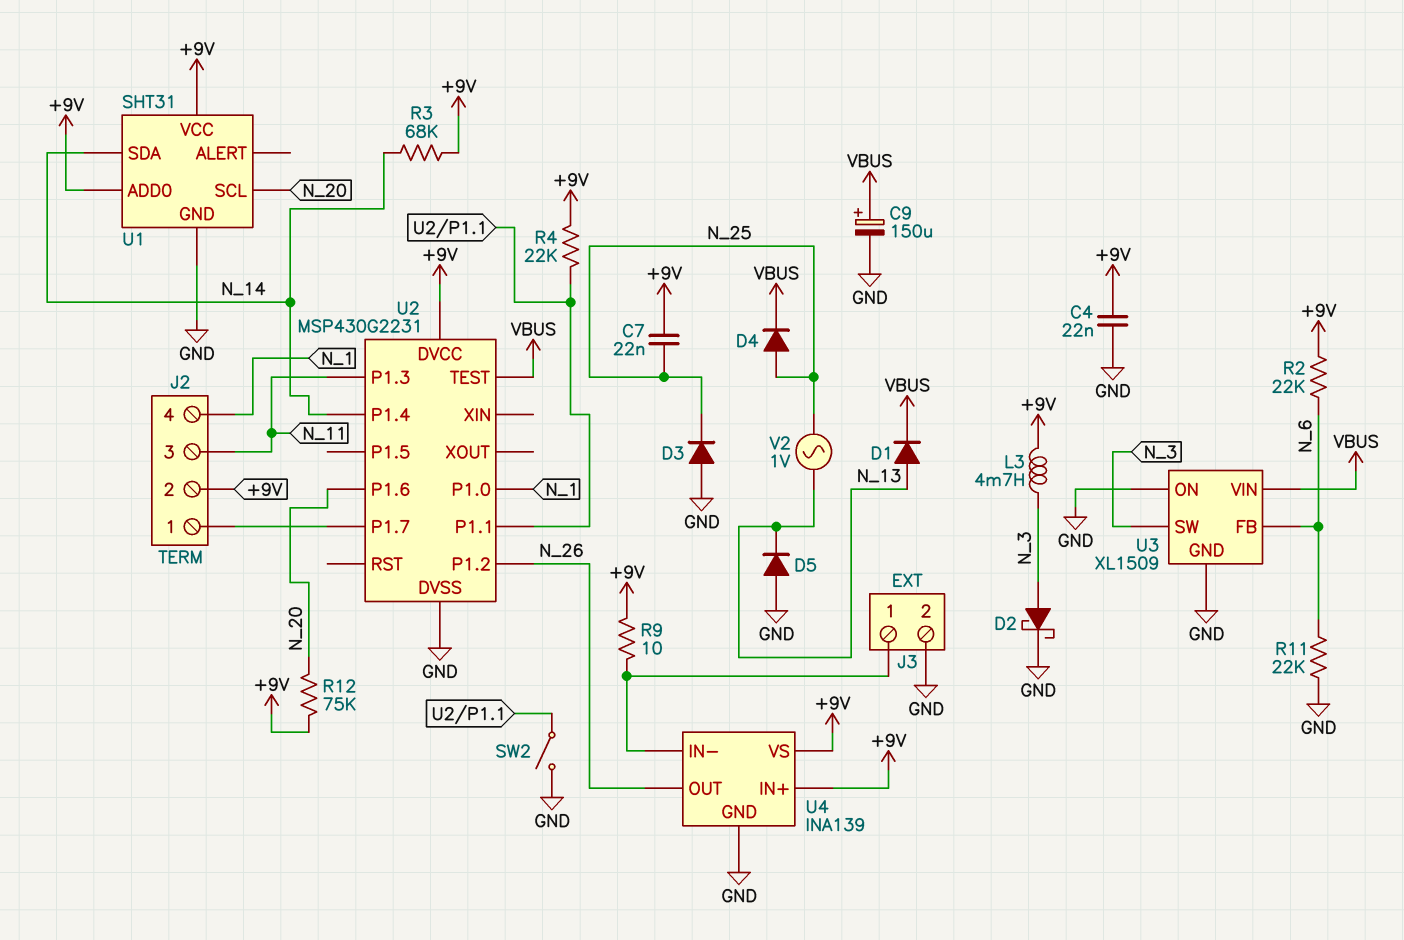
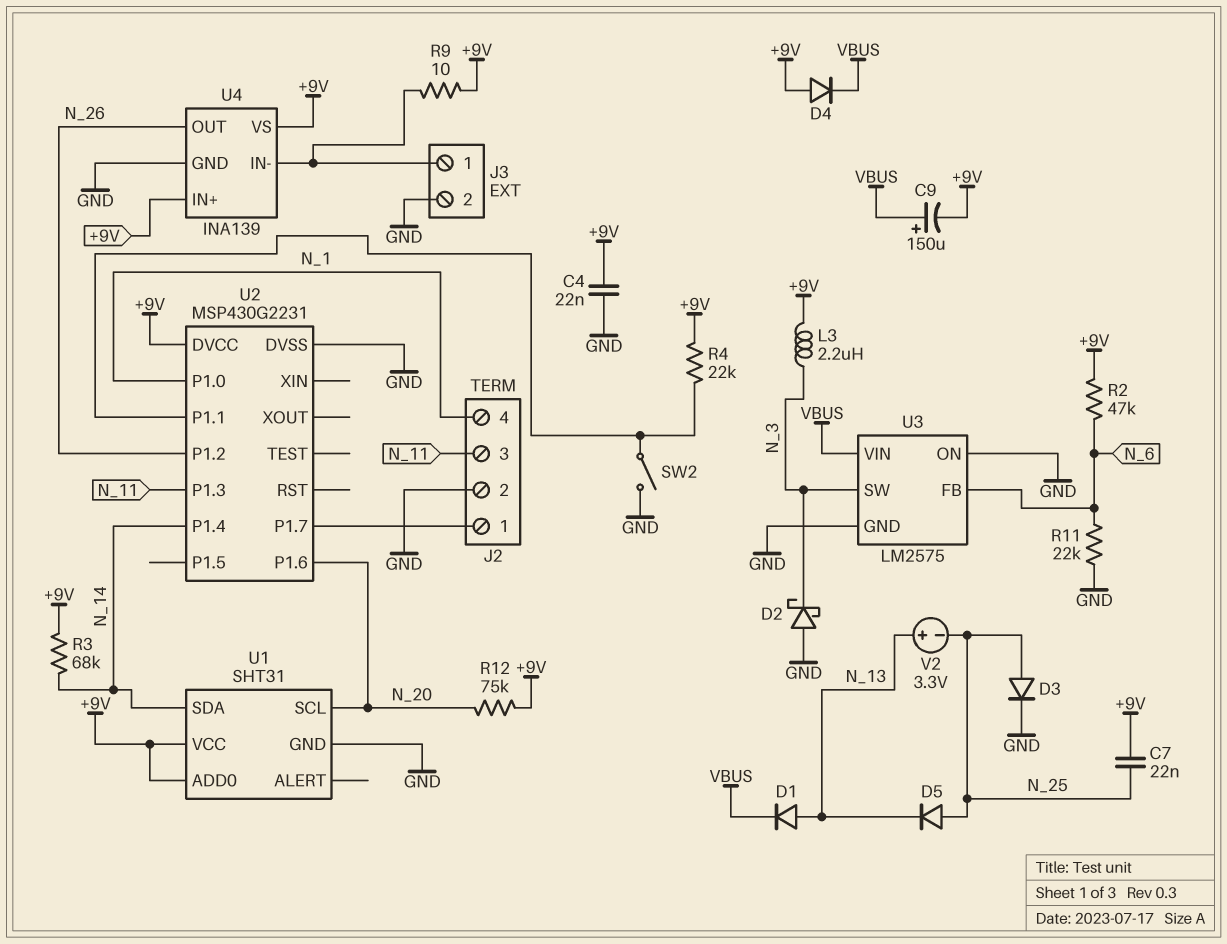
C9: 150uF (plus VBUS, minus GND) -> 150uF (plus VBUS, minus +9V)
D2: schottky (A N_3, K GND) -> schottky (A GND, K N_3)
D3: diode (A GND, K N_25) -> diode (A N_25, K GND)
D4: diode (A N_25, K VBUS) -> diode (A +9V, K VBUS)
D5: diode (A GND, K N_13) -> diode (A N_25, K N_13)
J2 pin 2: +9V -> GND
L3: 4.7mH (+9V, N_3) -> 2.2uH (+9V, N_3)
R2: 22k (+9V, N_6) -> 47k (+9V, N_6)
U2 pin TEST: VBUS -> none
U3: XL1509 -> LM2575
V2: AC 1V (N_13, N_25) -> 3.3V (plus N_13, minus N_25)

